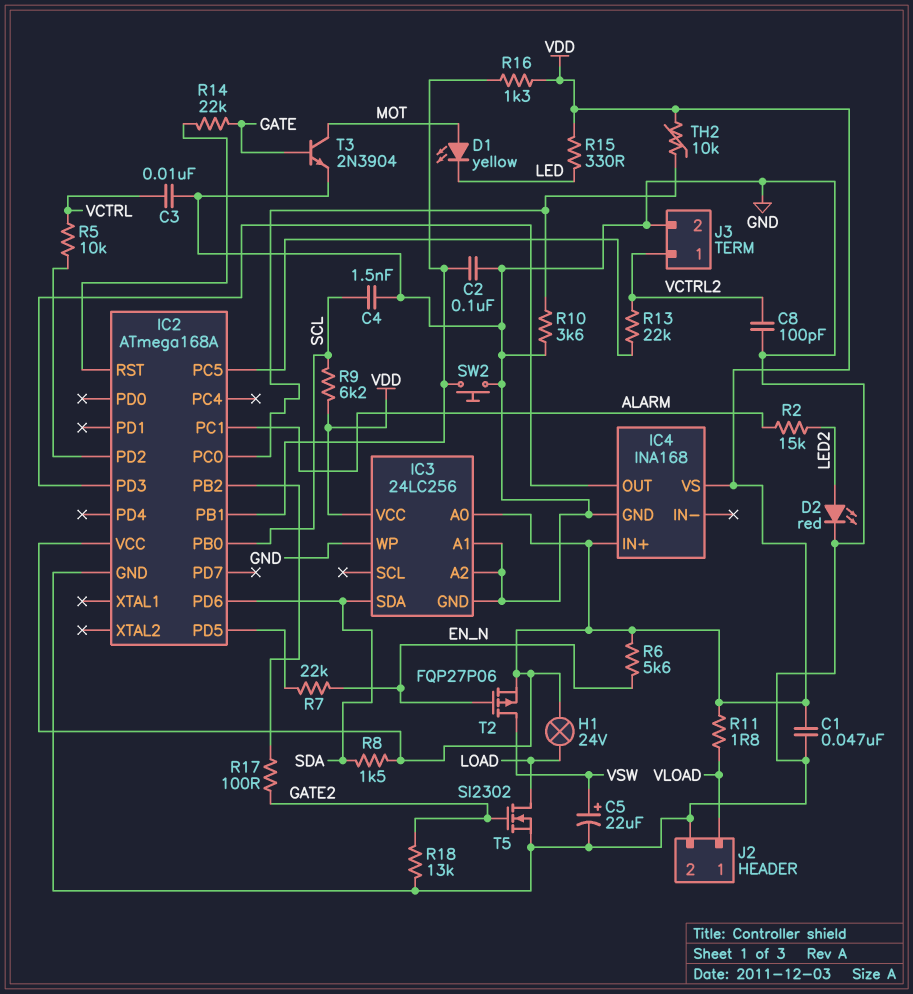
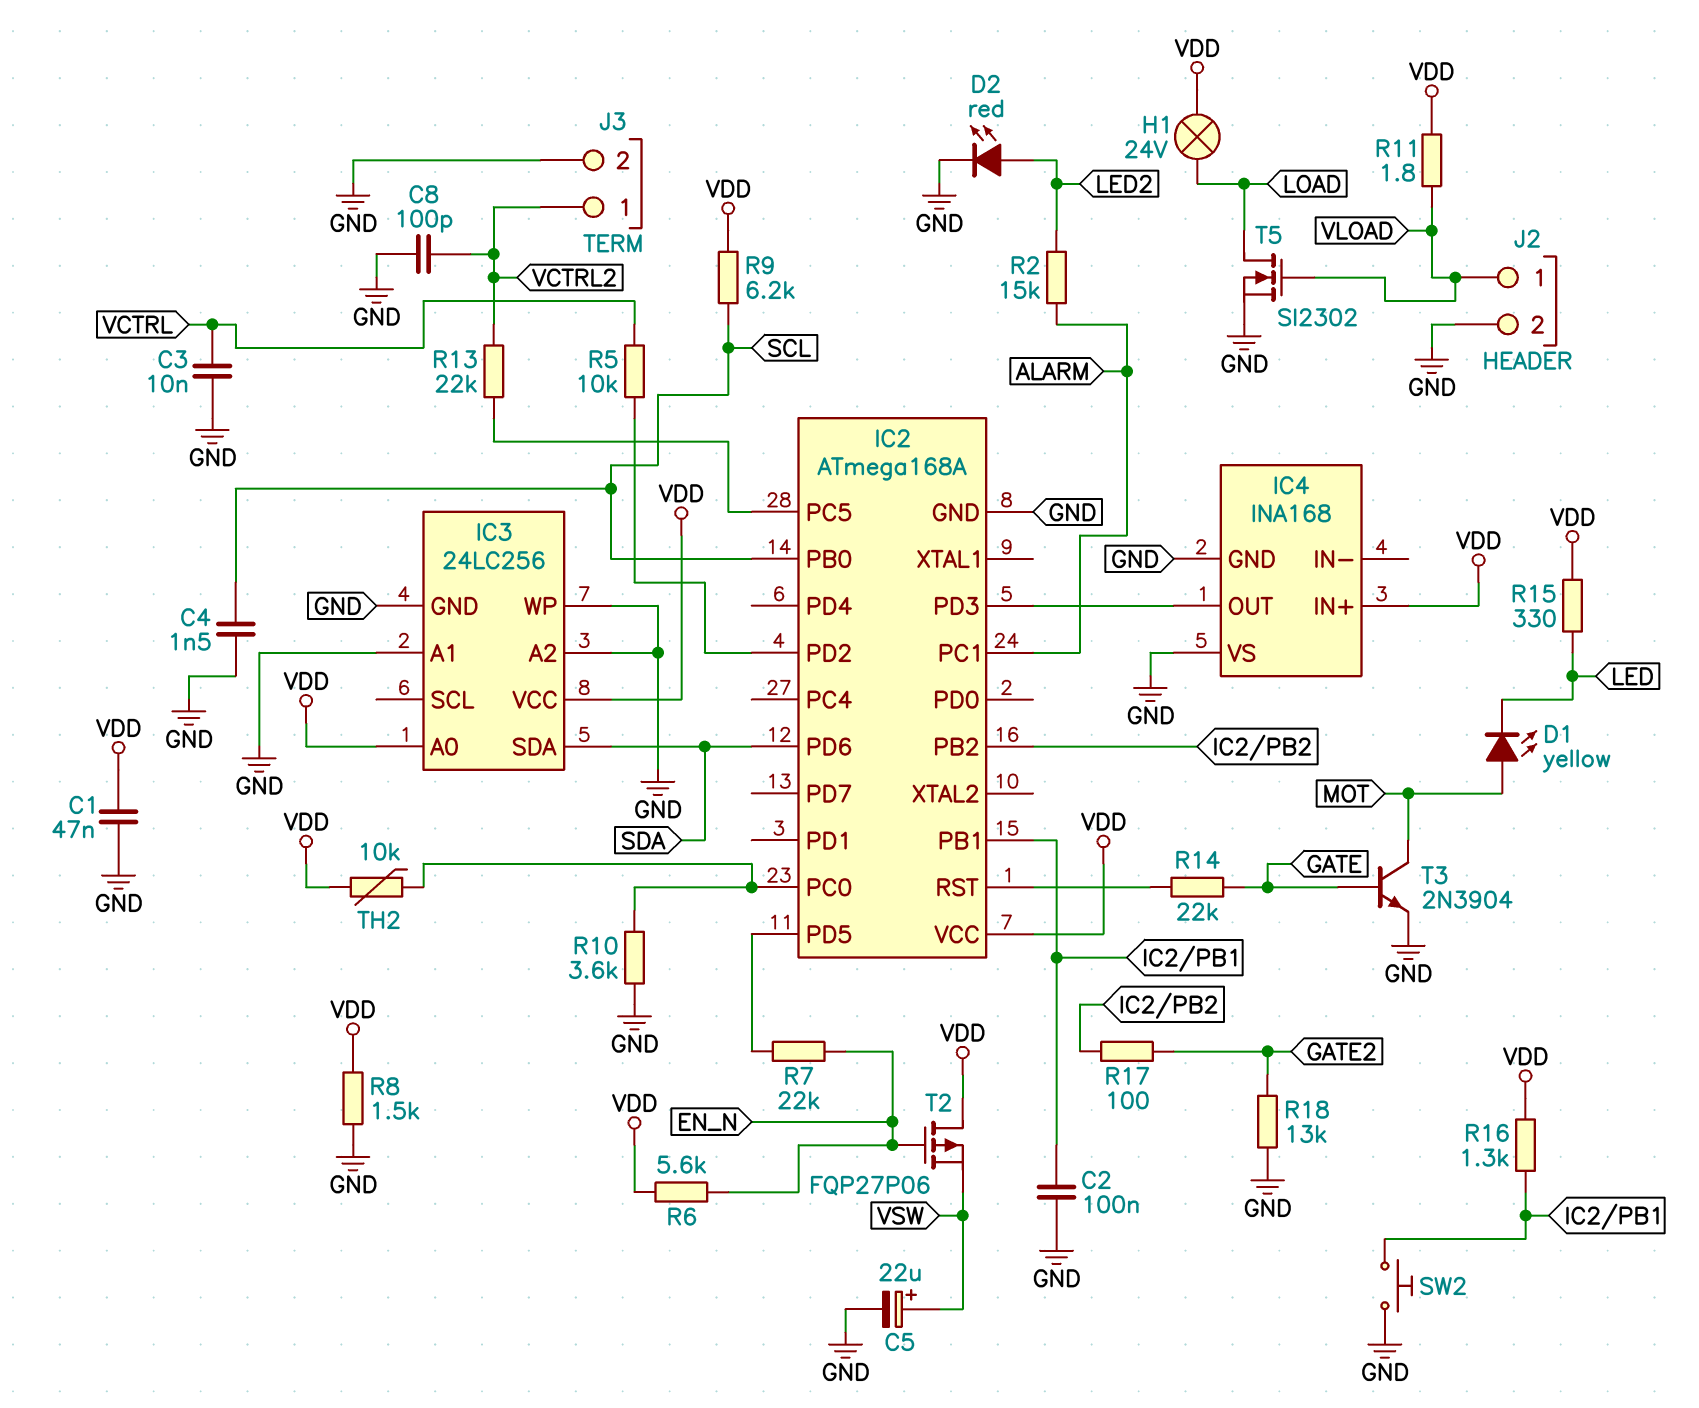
IC4 pin VS: VDD -> GND
R8: 1.5k (SDA, VDD) -> 1.5k (GND, VDD)
T2: PMOS FQP27P06 (G EN_N, D VSW, S VDD) -> PMOS FQP27P06 (G EN_N, D VDD, S VSW)
T5: NMOS SI2302 (G GATE2, D LOAD, S GND) -> NMOS SI2302 (G VLOAD, D LOAD, S GND)

